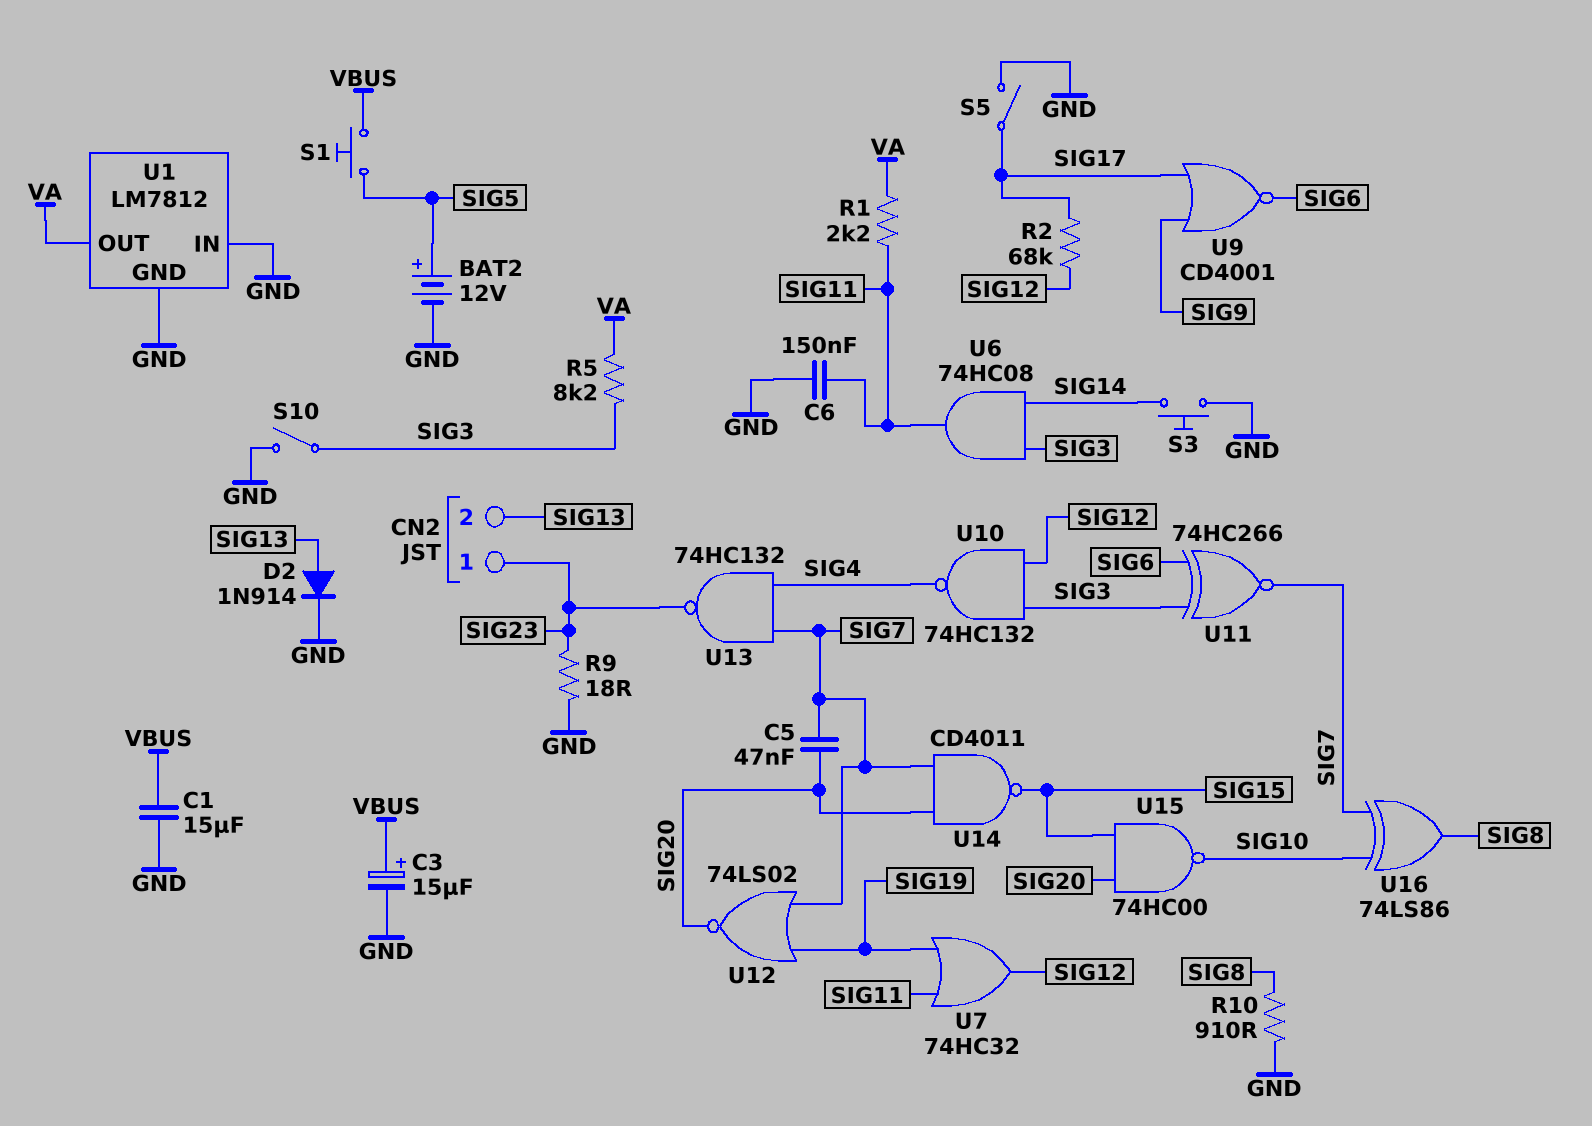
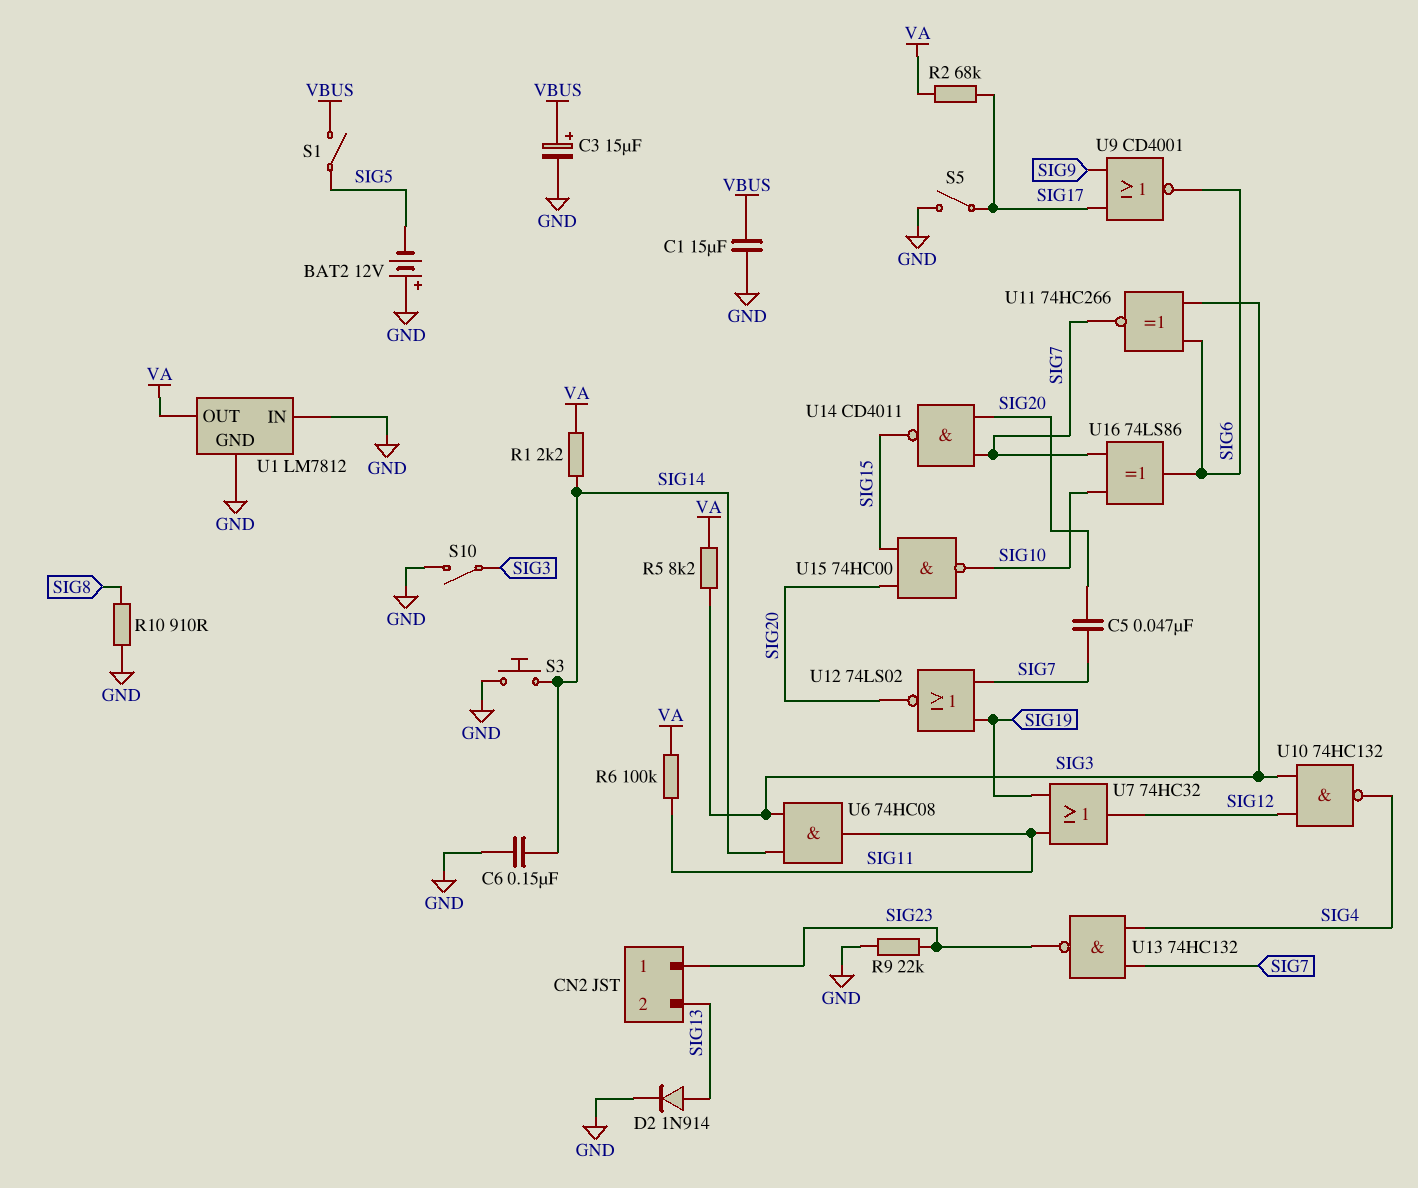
BAT2: 12V (plus SIG5, minus GND) -> 12V (plus GND, minus SIG5)
C6: 150nF (GND, SIG11) -> 150nF (GND, SIG14)
R1: 2.2k (SIG11, VA) -> 2.2k (SIG14, VA)
R2: 68k (SIG12, SIG17) -> 68k (SIG17, VA)
R6: none -> 100k (SIG11, VA)
R9: 18 (GND, SIG23) -> 22k (GND, SIG23)
S1: button (SIG5, VBUS) -> switch (SIG5, VBUS)
U16: XOR 74LS86 (in SIG7, in SIG10, out SIG8) -> XOR 74LS86 (in SIG7, in SIG10, out SIG6)

